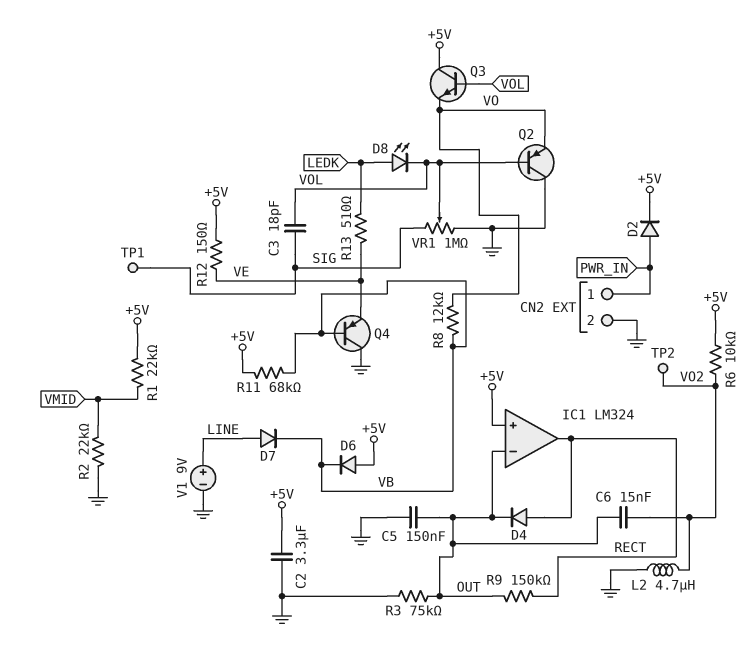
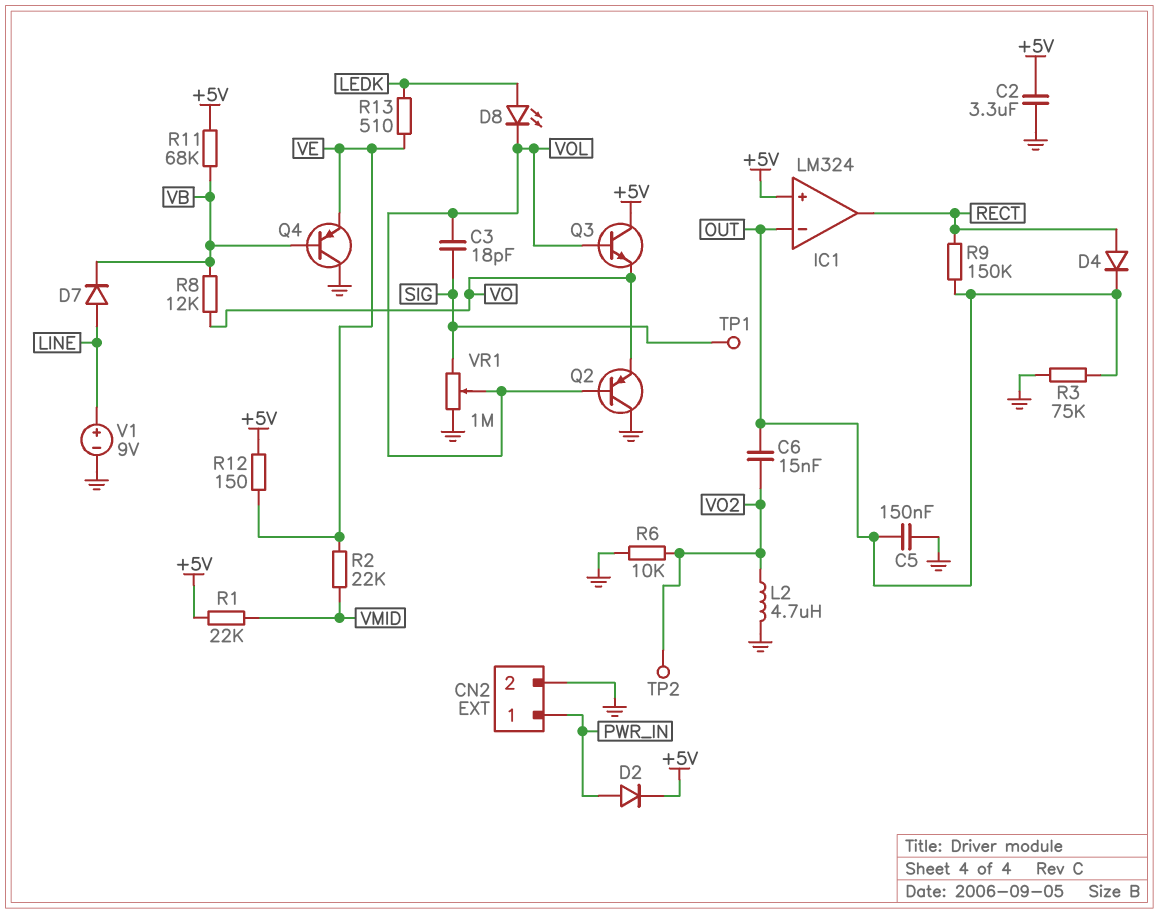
D6: diode (A +5V, K VB) -> none
R2: 22k (GND, VMID) -> 22k (VE, VMID)
R6: 10k (+5V, VO2) -> 10k (GND, VO2)

